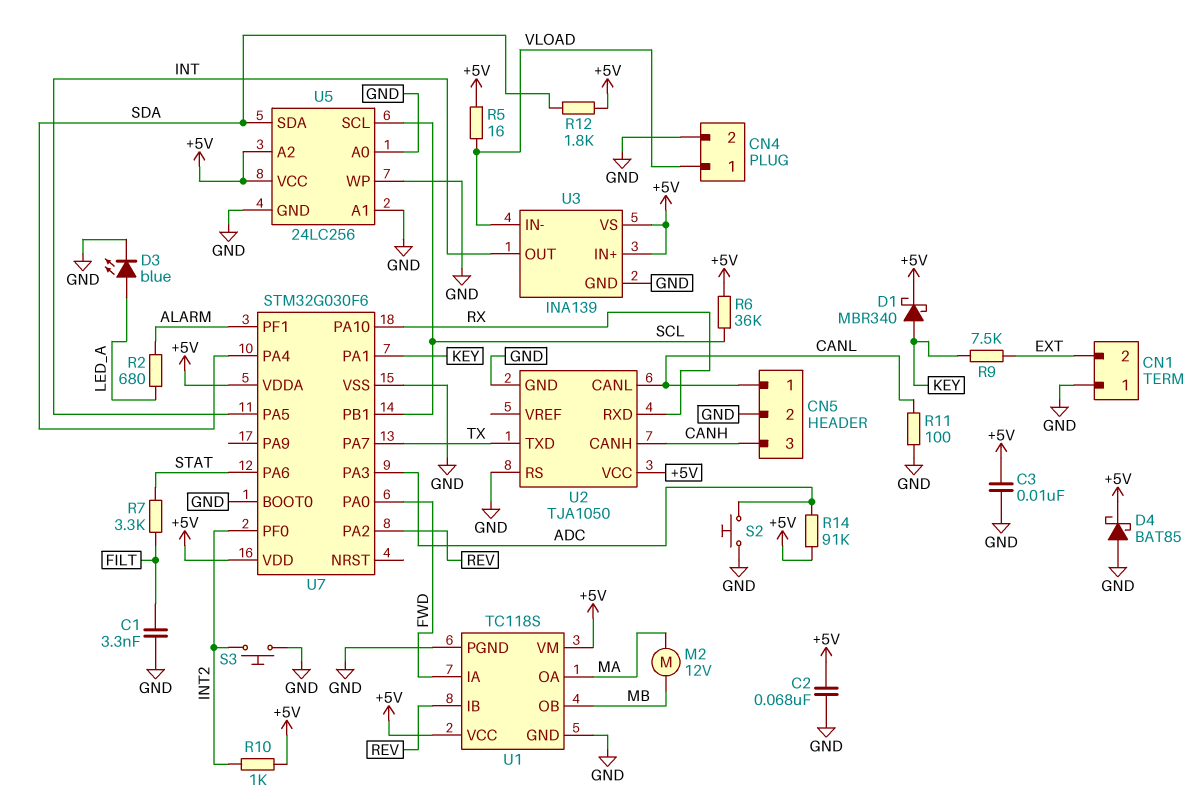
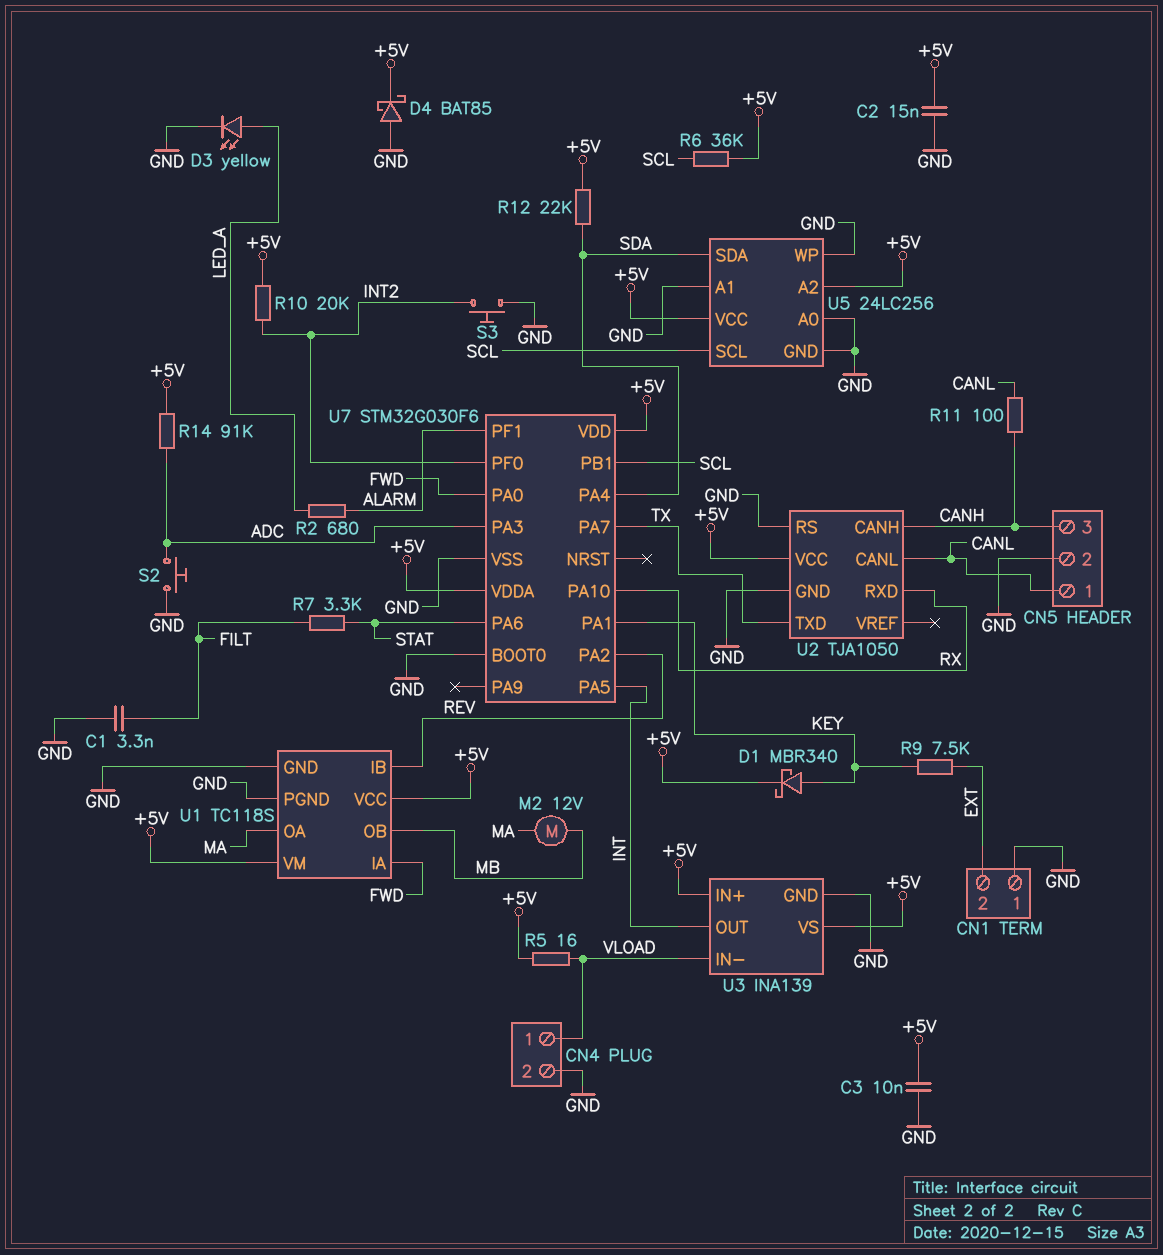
C2: 68nF (+5V, GND) -> 15nF (+5V, GND)
D3: LED blue (A LED_A, K GND) -> LED yellow (A LED_A, K GND)
R10: 1k (+5V, INT2) -> 20k (+5V, INT2)
R11: 100 (CANL, GND) -> 100 (CANH, CANL)
R12: 1.8k (+5V, SDA) -> 22k (+5V, SDA)

